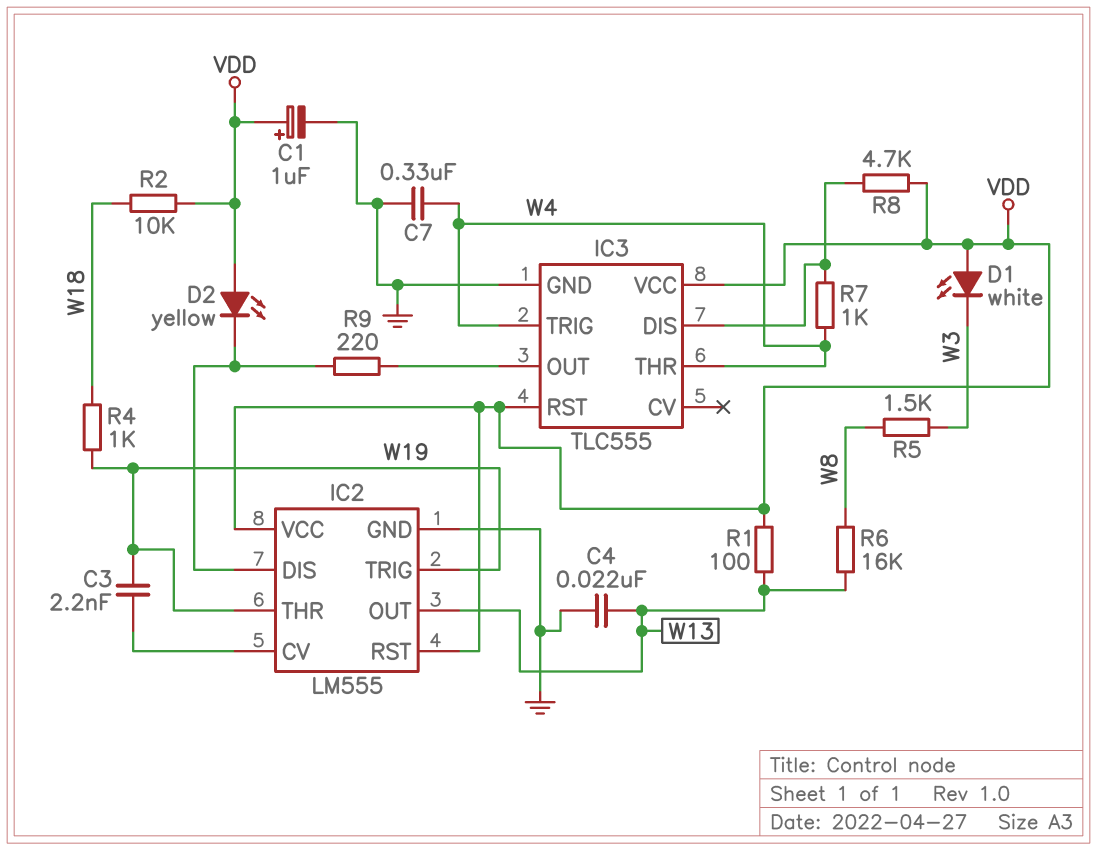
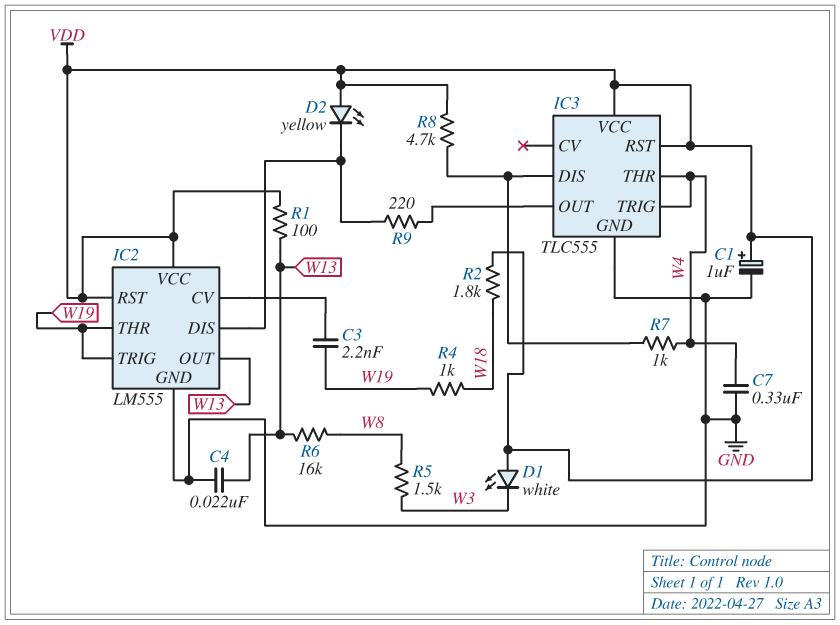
R2: 10k (VDD, W18) -> 1.8k (VDD, W18)

